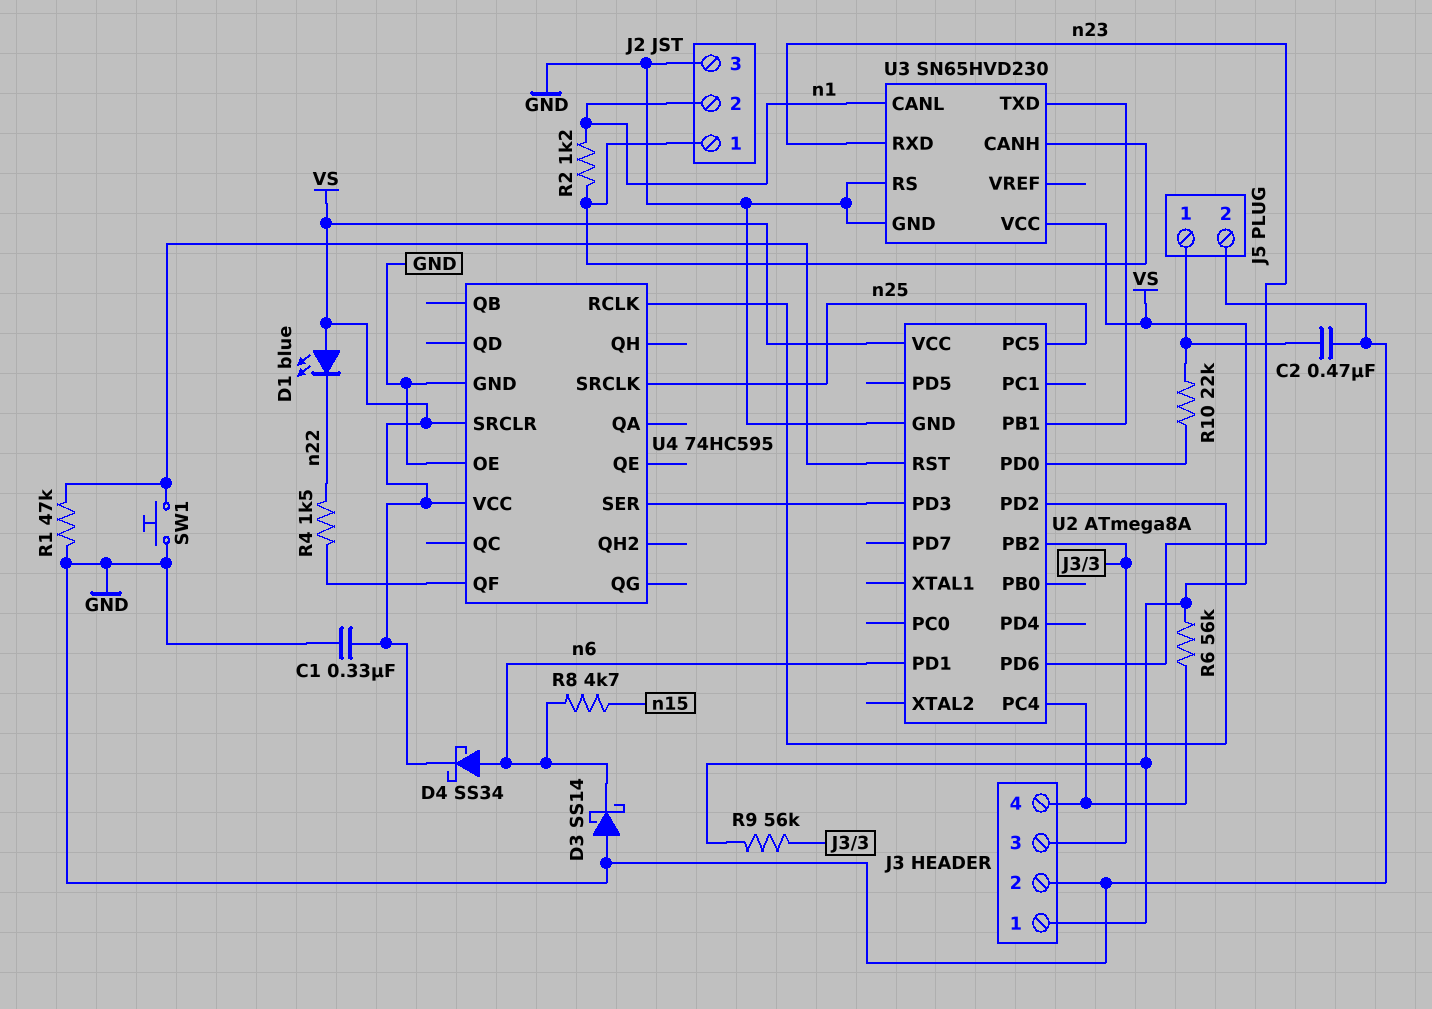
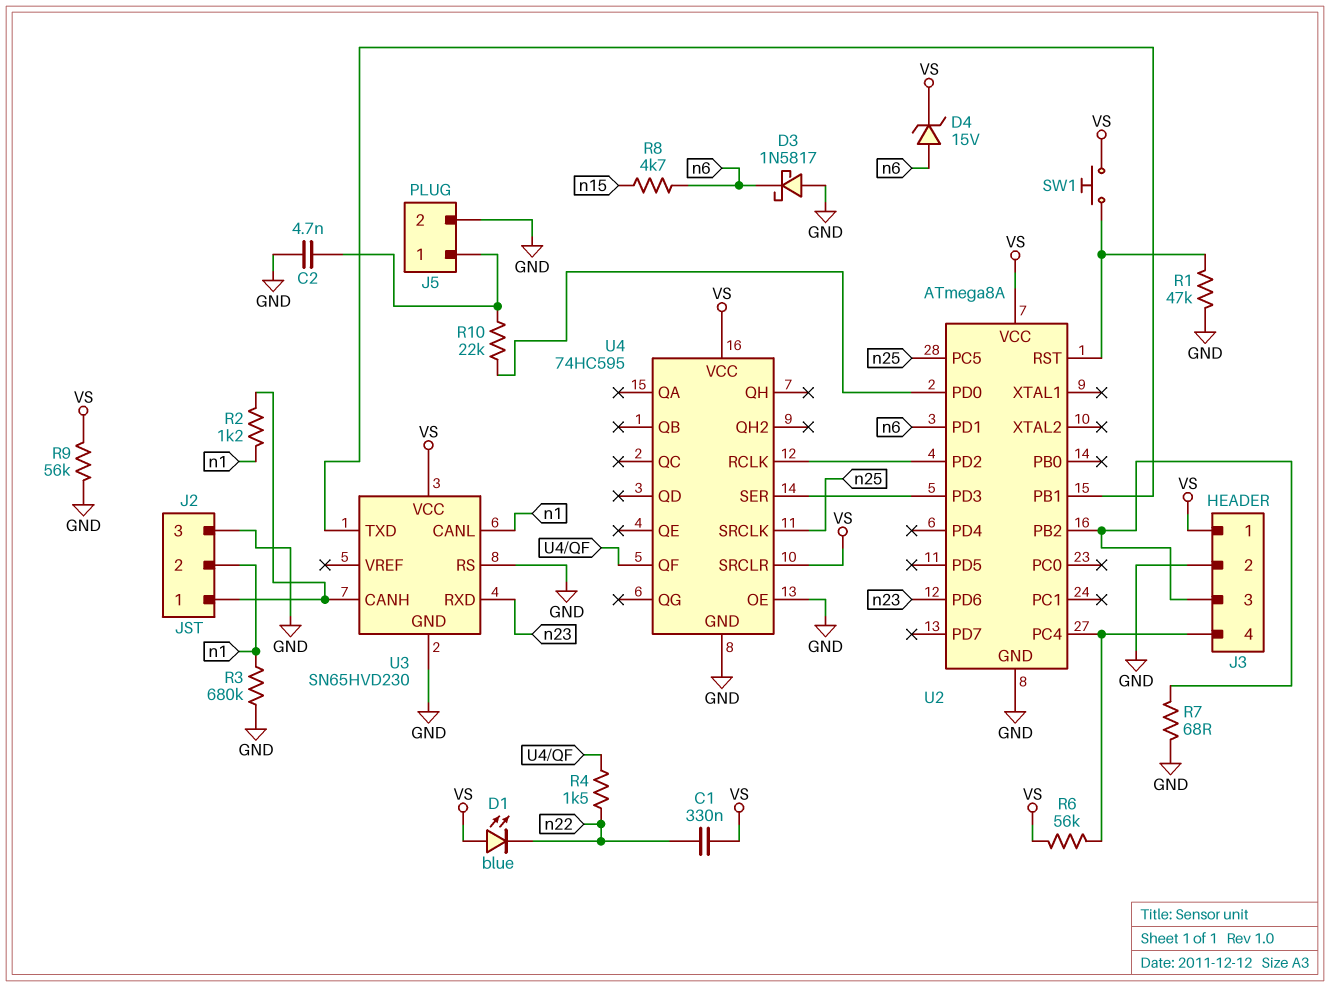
C1: 330nF (GND, VS) -> 330nF (VS, n22)
C2: 470nF (GND, J5/1) -> 4.7nF (GND, J5/1)
D3: schottky SS14 (A GND, K n6) -> schottky 1N5817 (A GND, K n6)
D4: schottky SS34 (A n6, K VS) -> zener 15V (A n6, K VS)
R3: none -> 680k (GND, n1)
R7: none -> 68 (GND, J3/3)
R9: 56k (J3/3, VS) -> 56k (GND, VS)
SW1: button (GND, U2/RST) -> button (U2/RST, VS)

